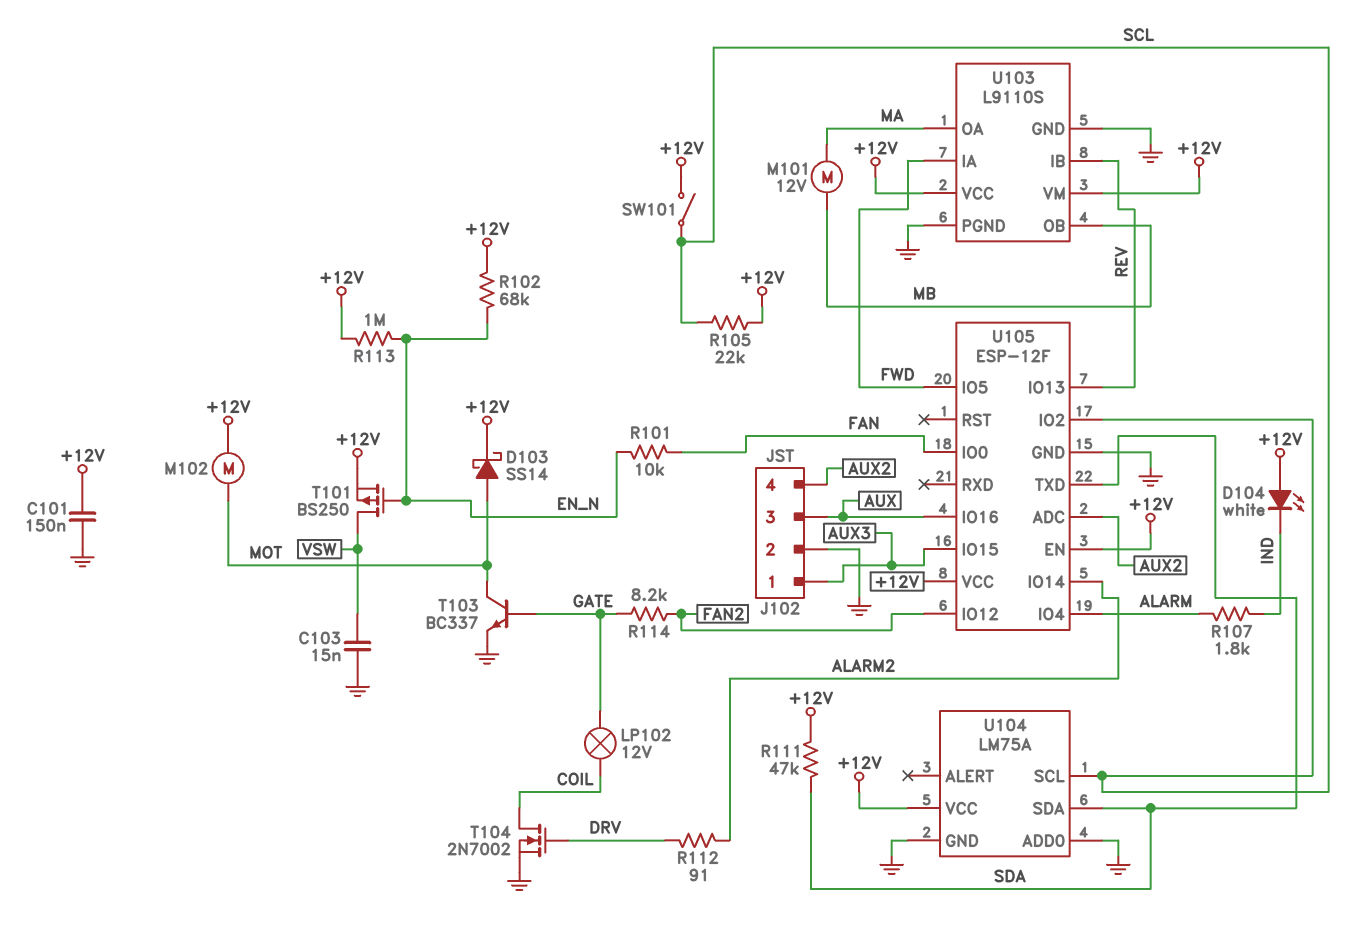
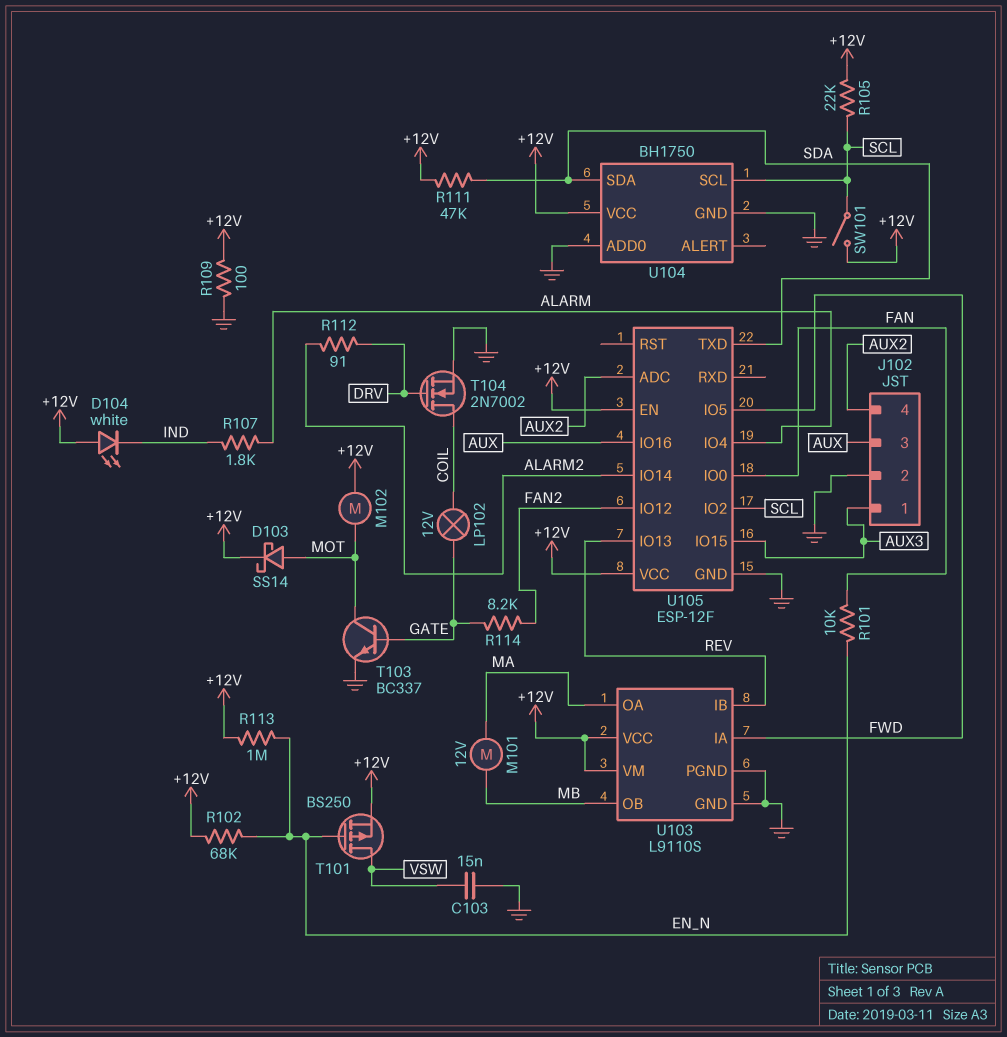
C101: 150nF (+12V, GND) -> none
R109: none -> 100 (+12V, GND)
U104: LM75A -> BH1750

